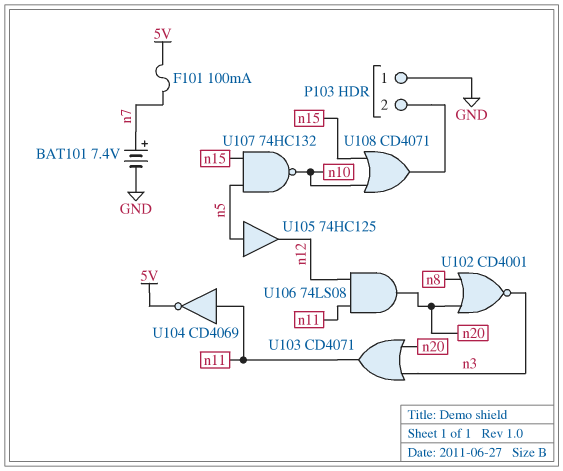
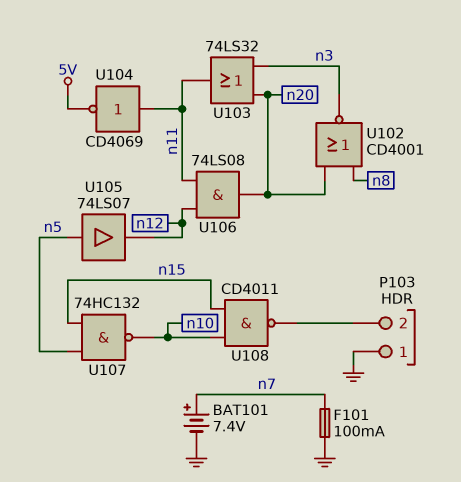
F101: 100mA (5V, n7) -> 100mA (GND, n7)
U103: OR CD4071 (in n3, in n20, out n11) -> OR 74LS32 (in n3, in n20, out n11)
U105: buffer 74HC125 (in n5, out n12) -> buffer 74LS07 (in n5, out n12)
U108: OR CD4071 (in n10, in n15, out P103/2) -> NAND CD4011 (in n10, in n15, out P103/2)

